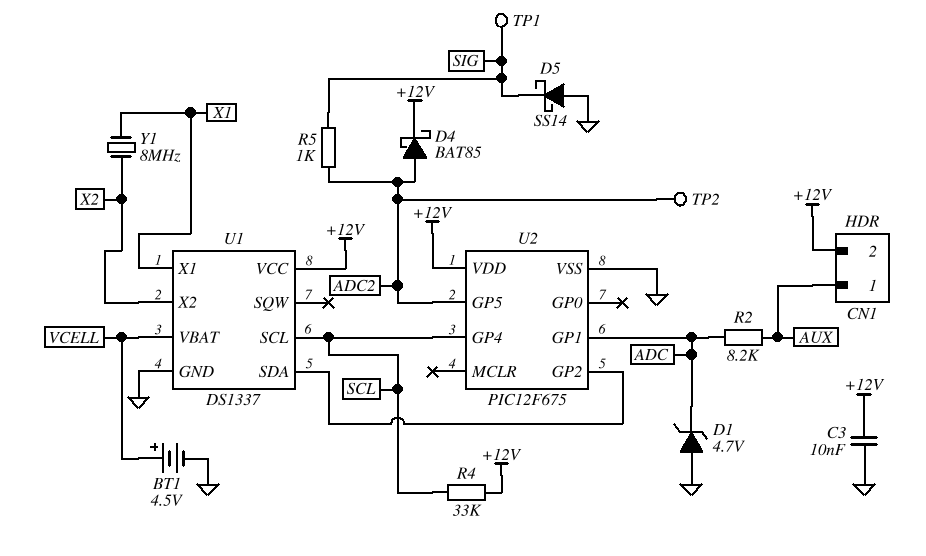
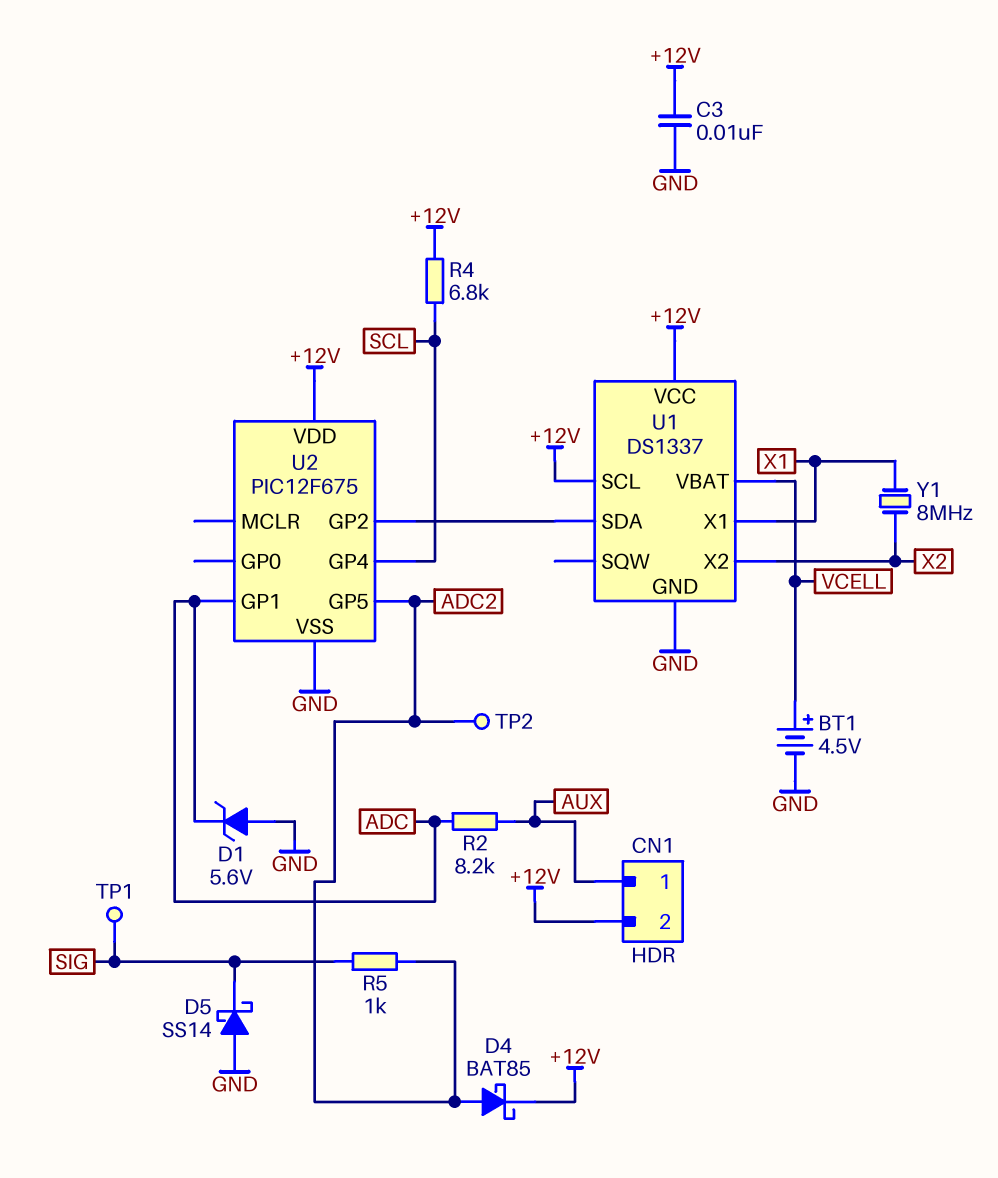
D1: zener 4.7V (A GND, K ADC) -> zener 5.6V (A GND, K ADC)
R4: 33k (+12V, SCL) -> 6.8k (+12V, SCL)
U1 pin SCL: SCL -> +12V

